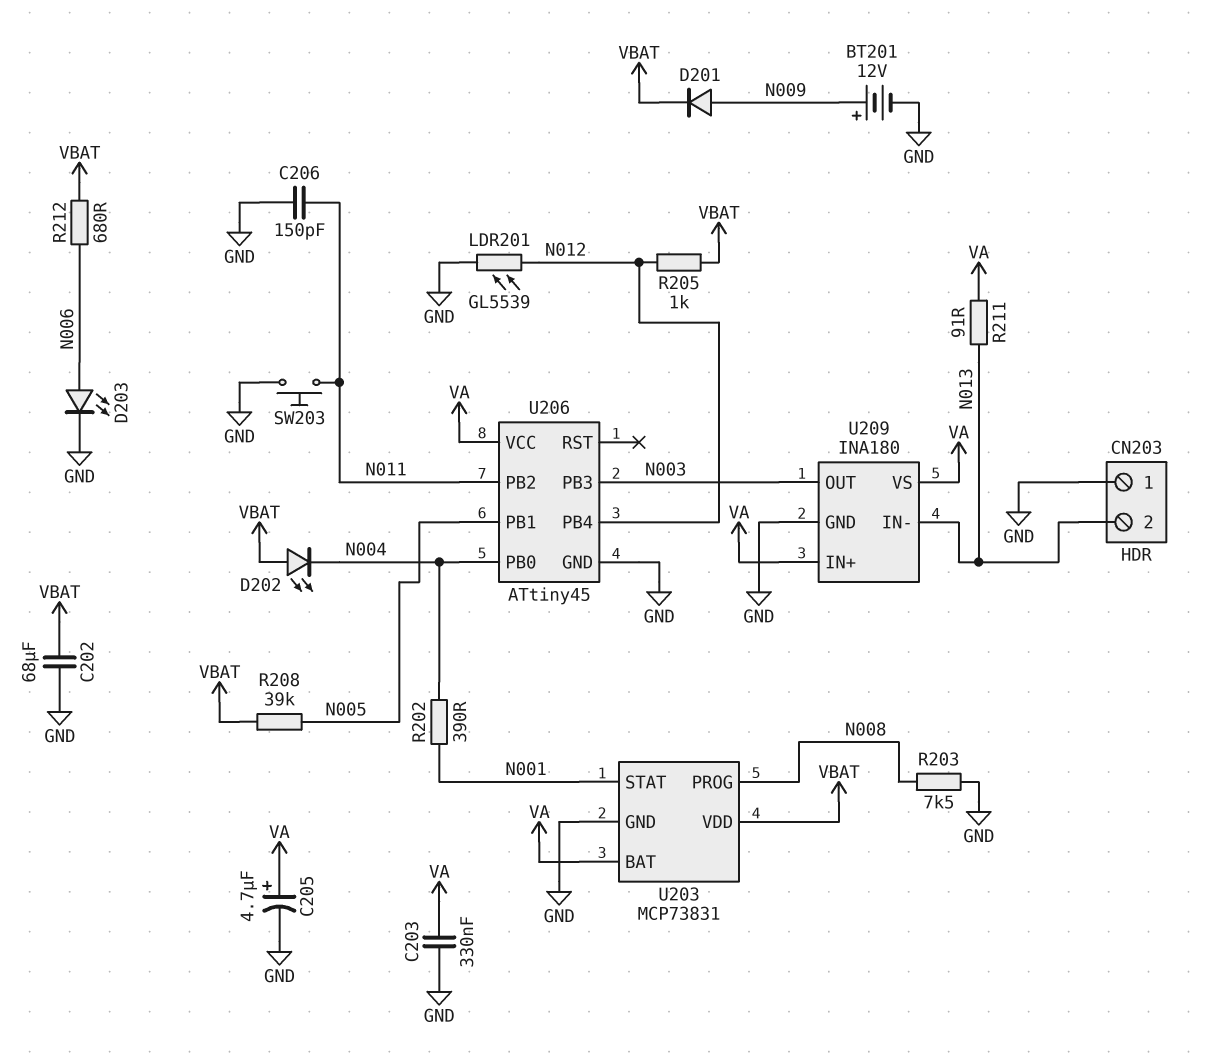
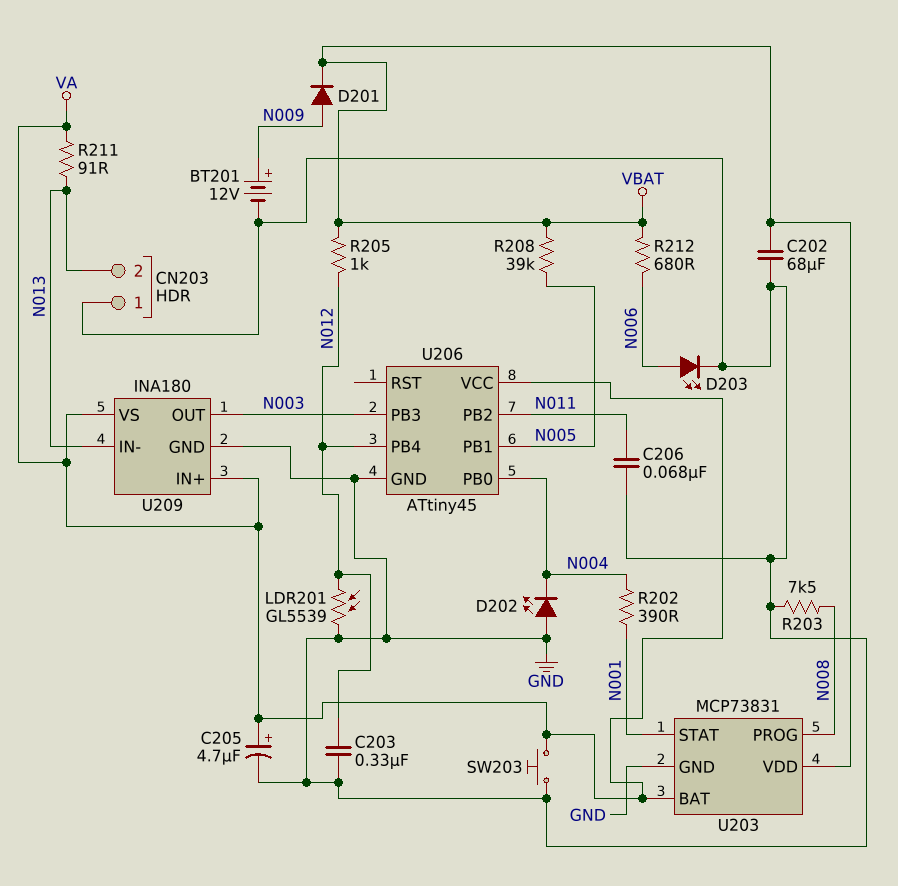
C203: 330nF (GND, VA) -> 330nF (GND, N012)
C206: 150pF (GND, N011) -> 68nF (GND, N011)
D202: LED (A VBAT, K N004) -> LED (A GND, K N004)
SW203: button (GND, N011) -> button (GND, VA)

